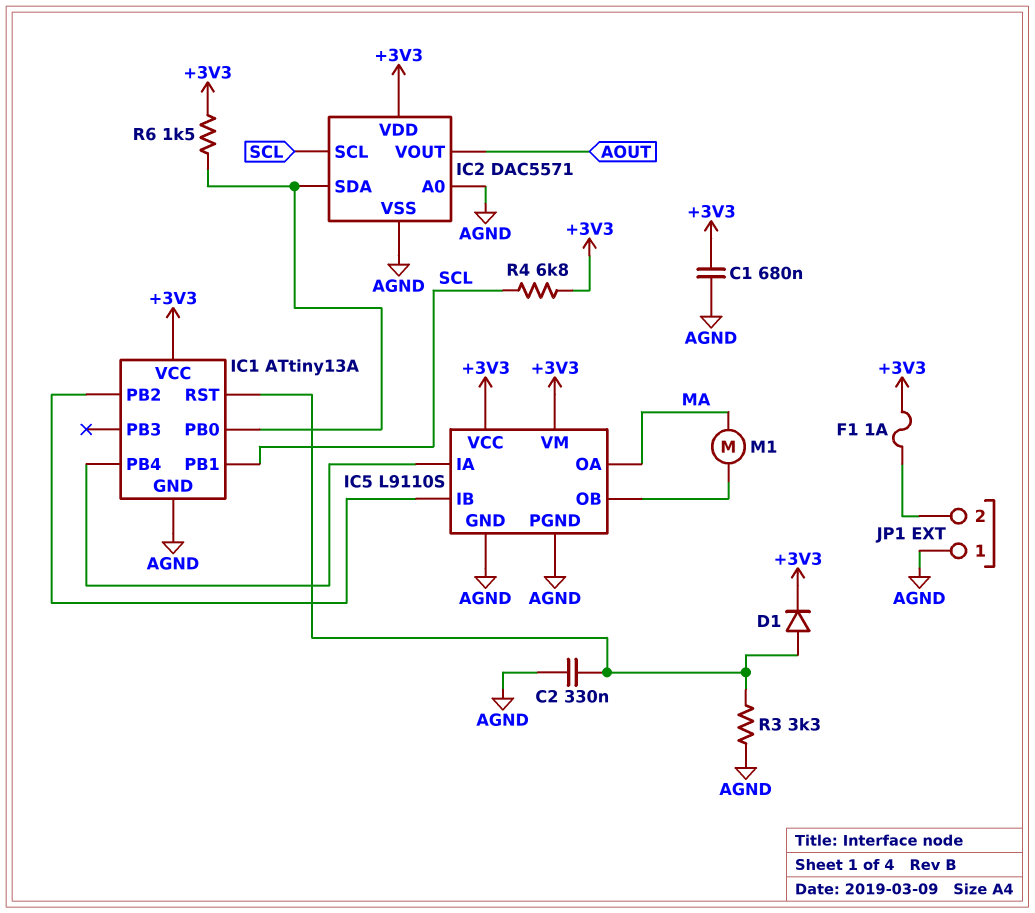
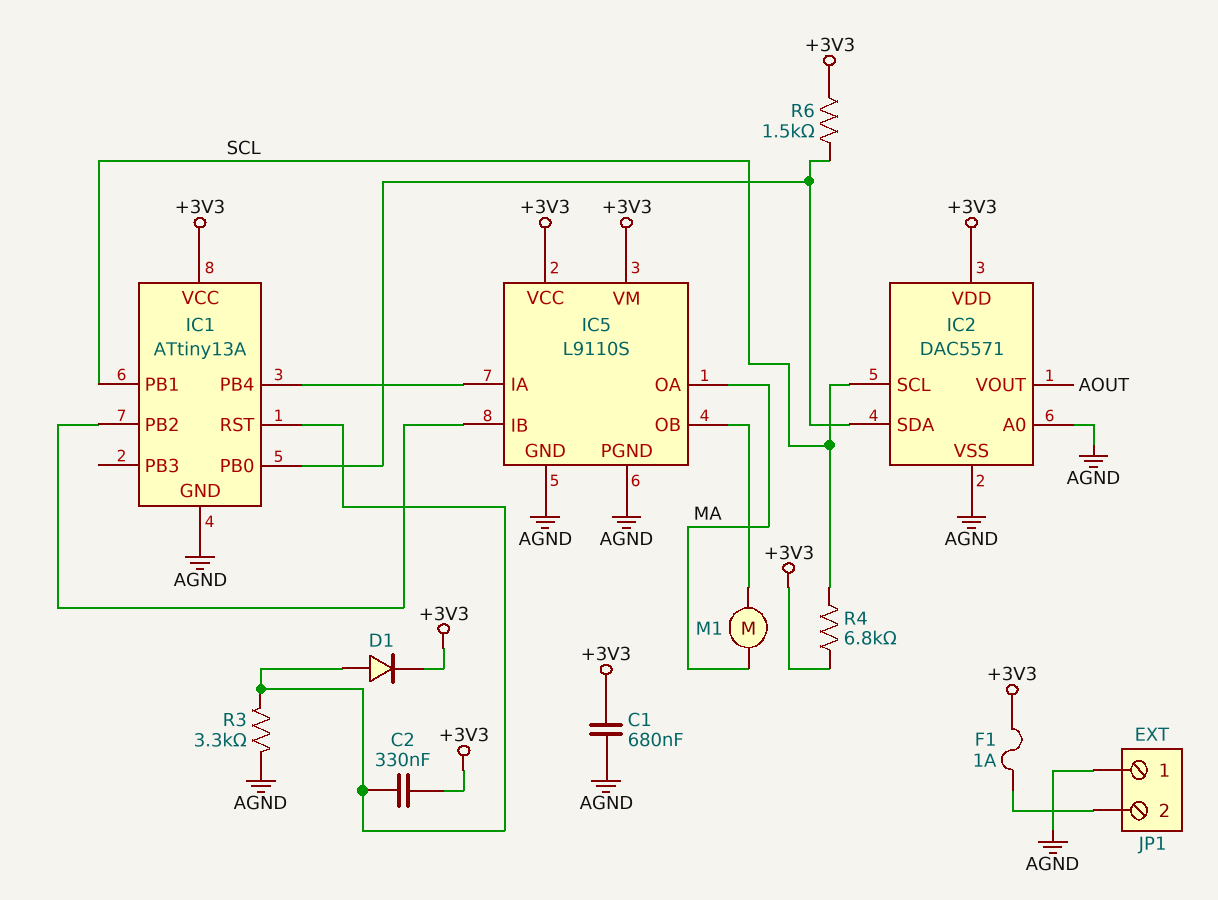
C2: 330nF (AGND, IC1/RST) -> 330nF (+3V3, IC1/RST)

